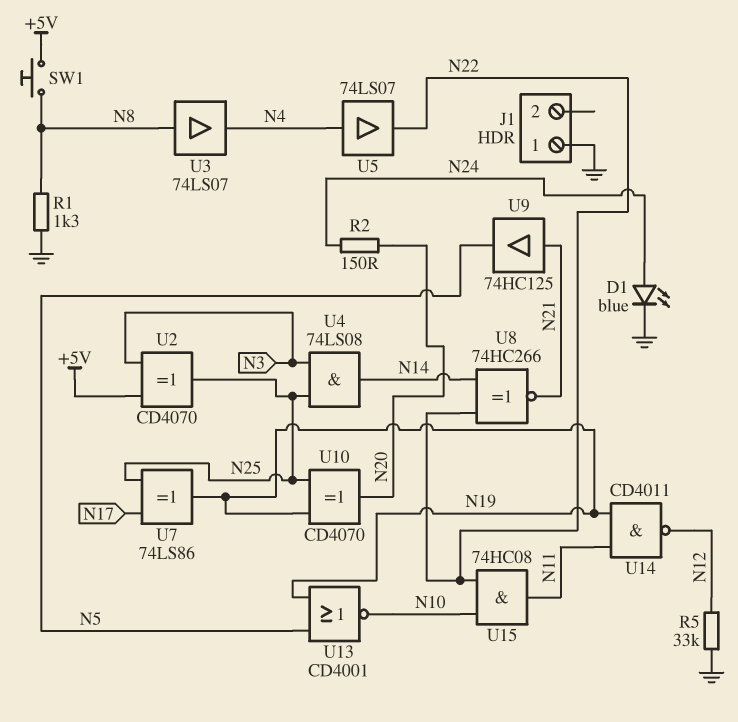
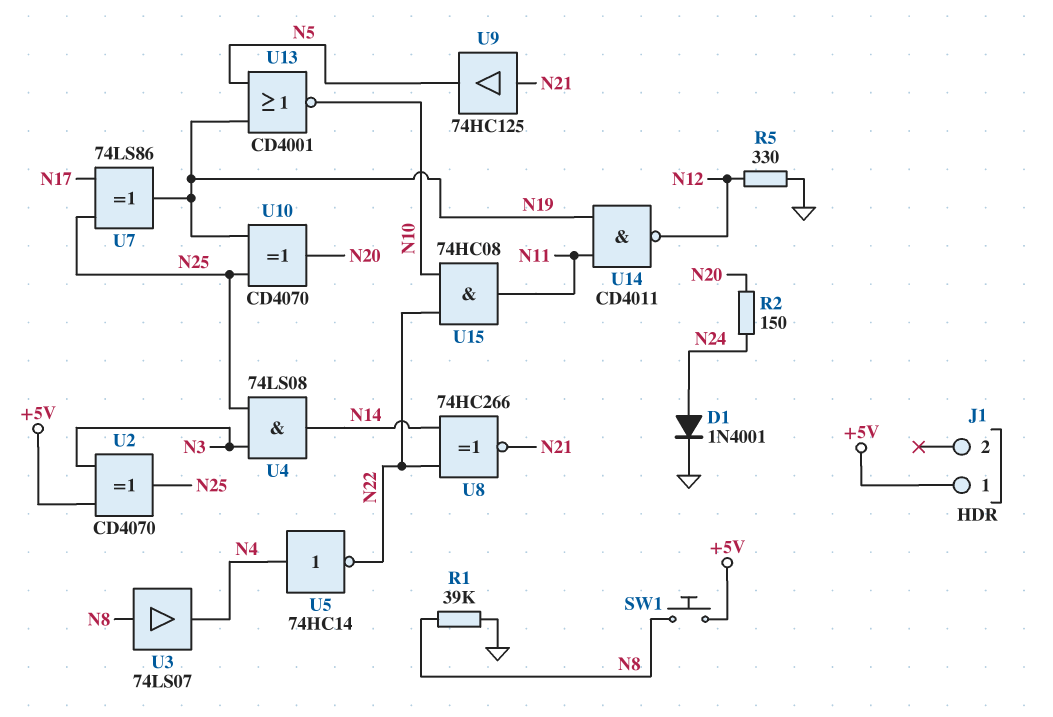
D1: LED blue (A N24, K GND) -> diode 1N4001 (A N24, K GND)
J1 pin 1: GND -> +5V
R1: 1.3k (GND, N8) -> 39k (GND, N8)
R5: 33k (GND, N12) -> 330 (GND, N12)
U5: buffer 74LS07 (in N4, out N22) -> NOT 74HC14 (in N4, out N22)

